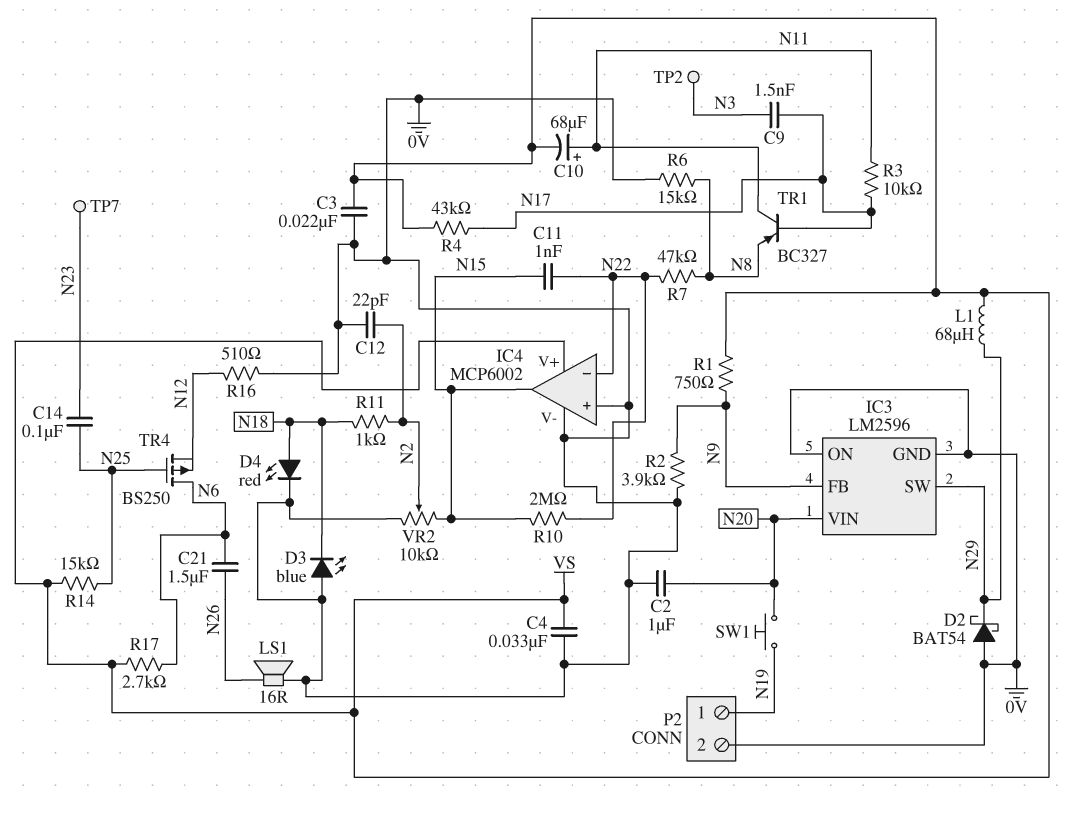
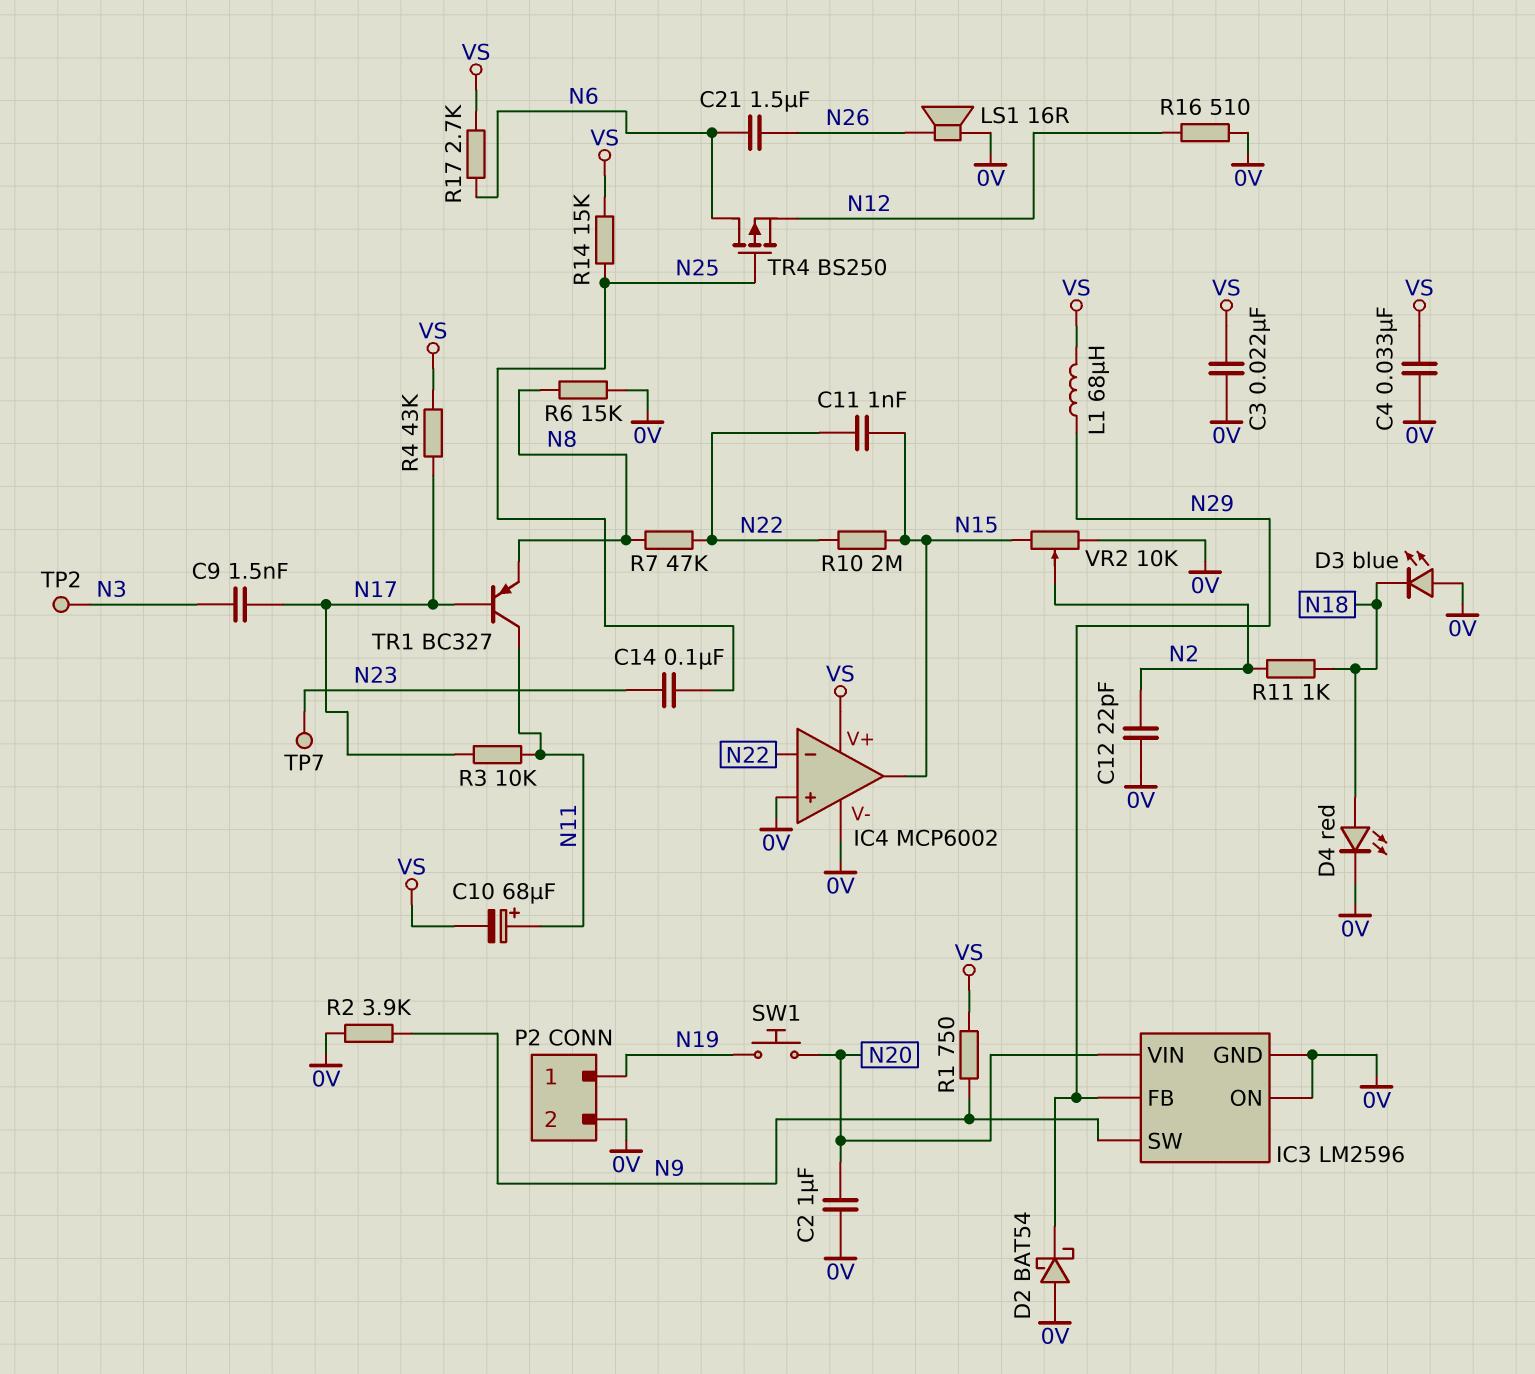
IC3 pin FB: N9 -> N29
IC3 pin SW: N29 -> N9

